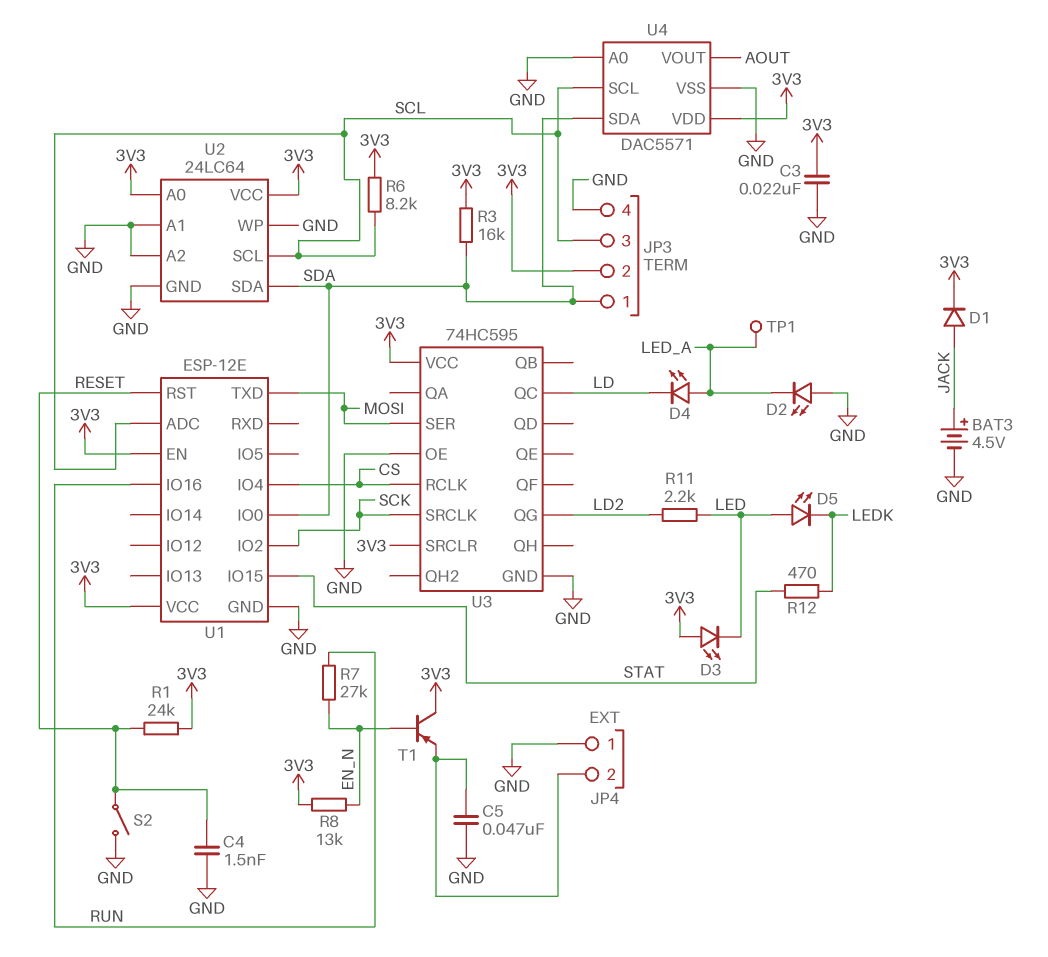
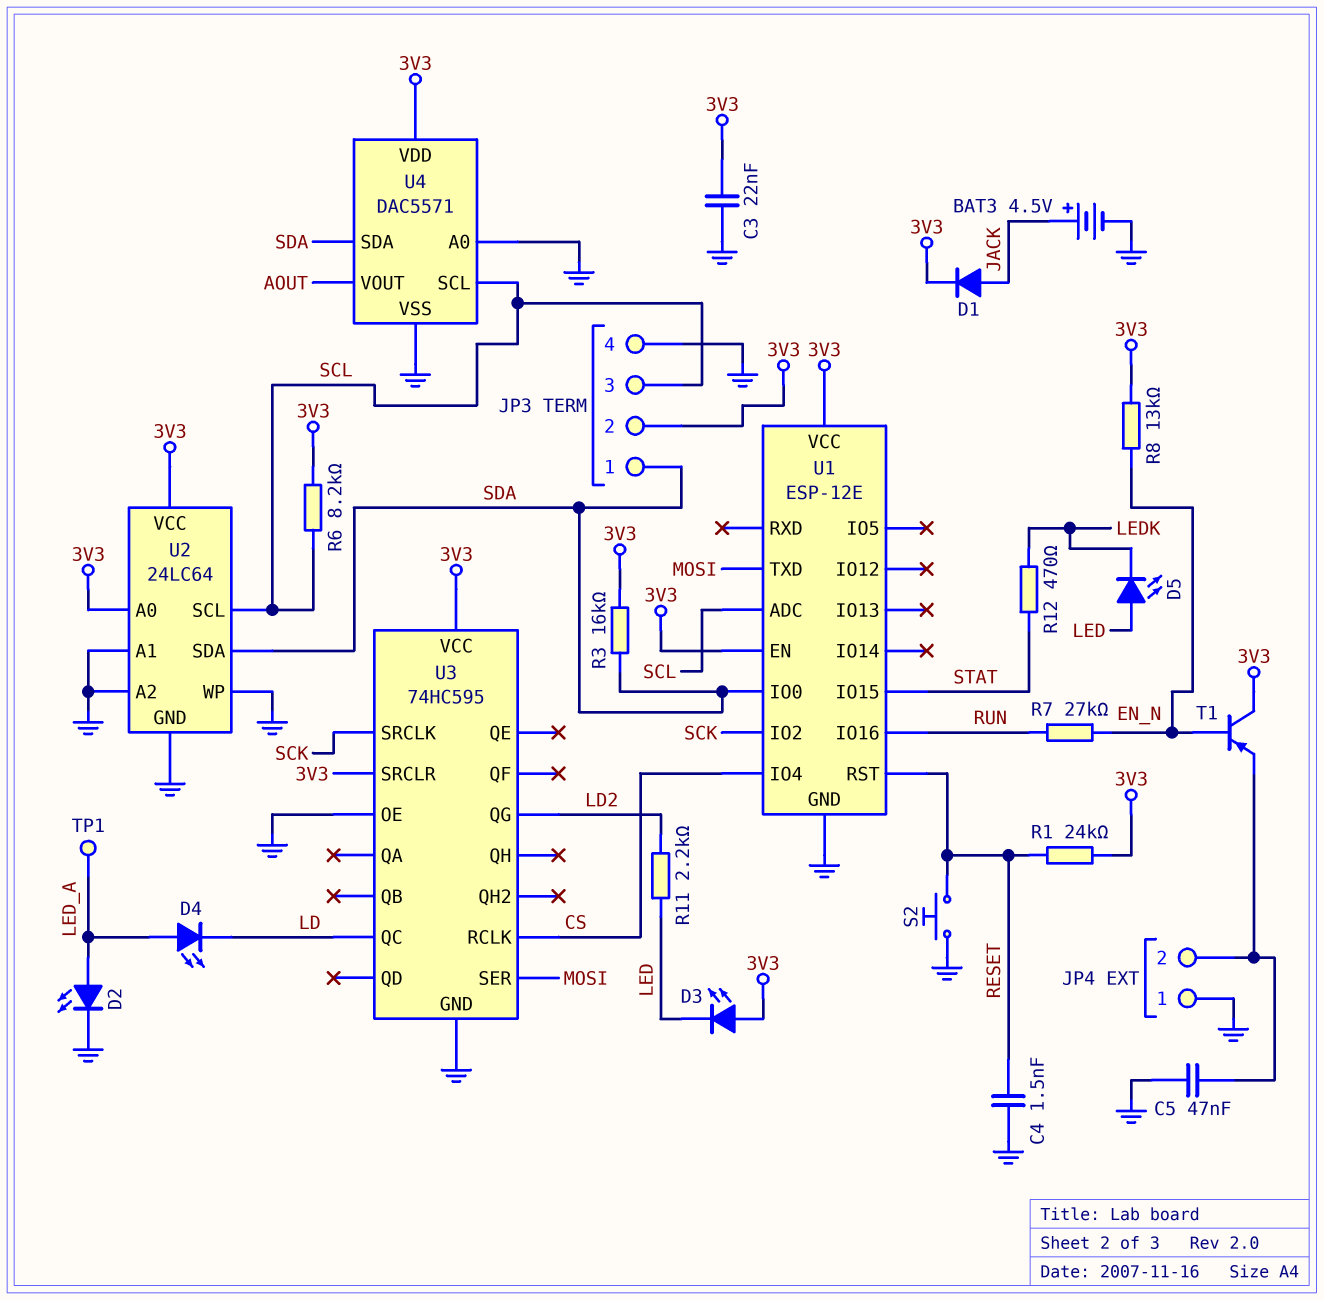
D2: LED (A GND, K LED_A) -> LED (A LED_A, K GND)
S2: switch (GND, RESET) -> button (GND, RESET)

